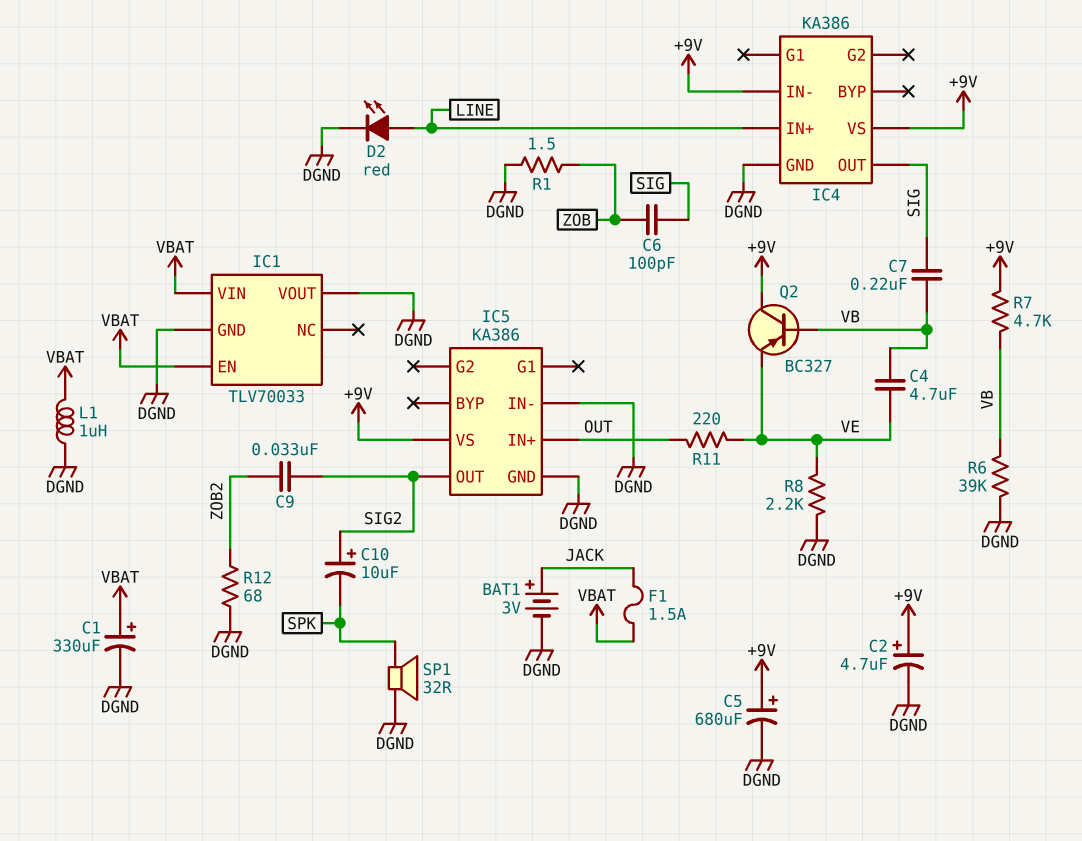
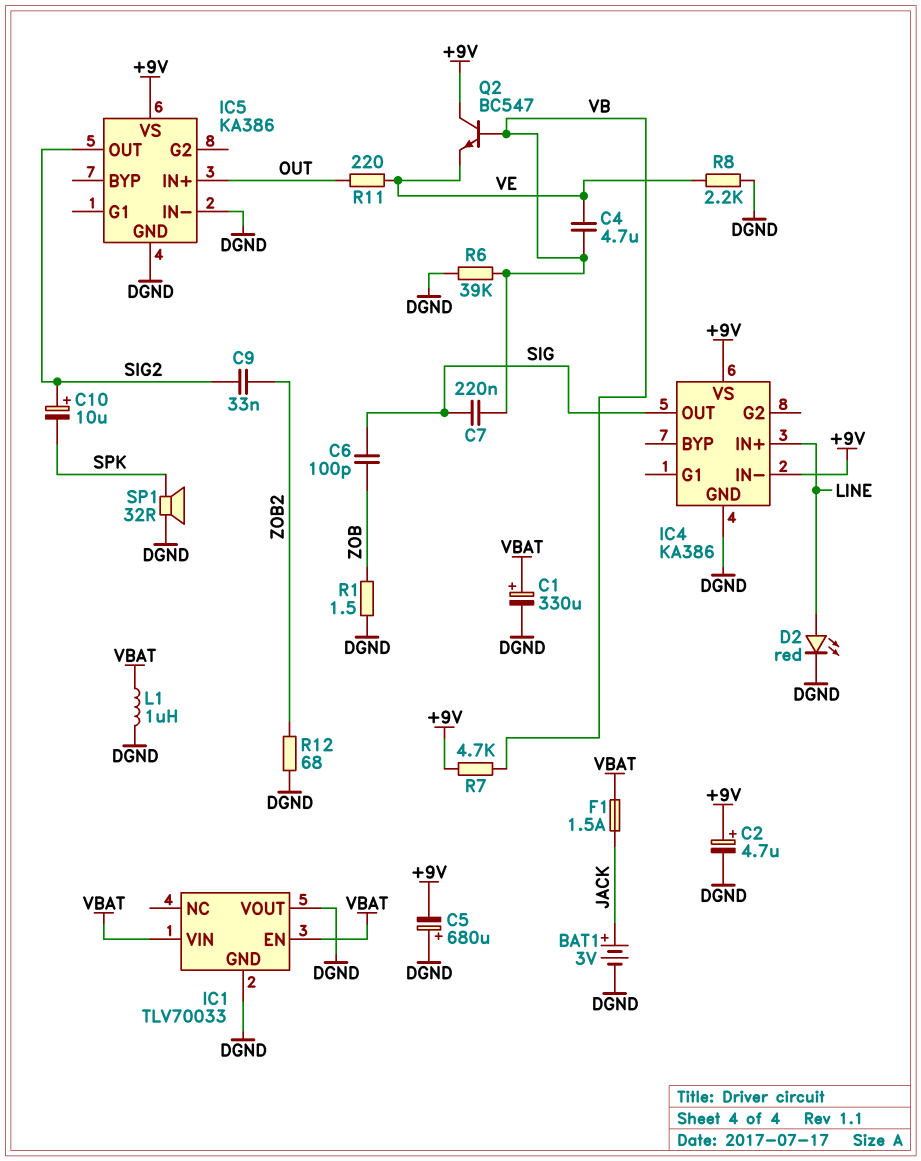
C5: 680uF (plus +9V, minus DGND) -> 680uF (plus DGND, minus +9V)
Q2: PNP BC327 (B VB, C +9V, E VE) -> NPN BC547 (B VB, C +9V, E VE)

